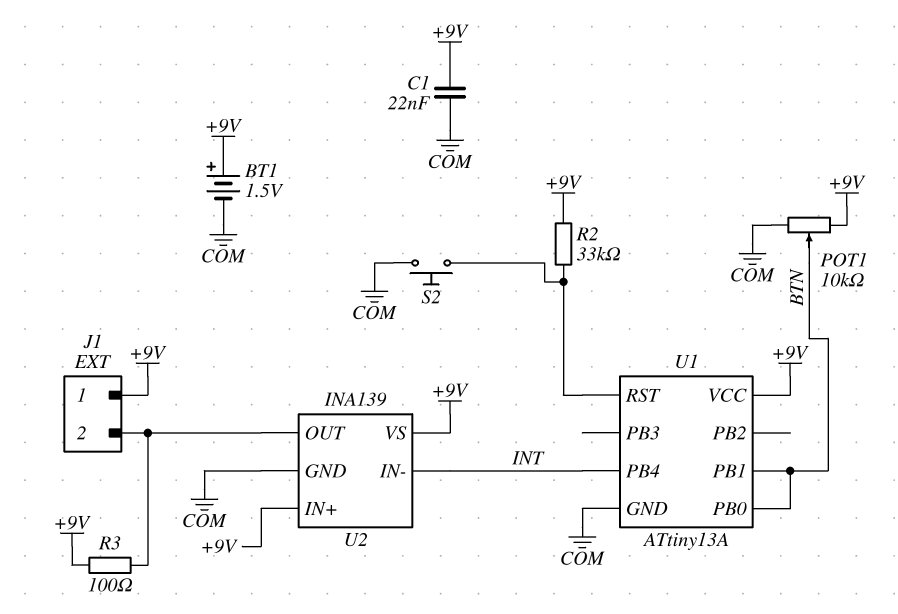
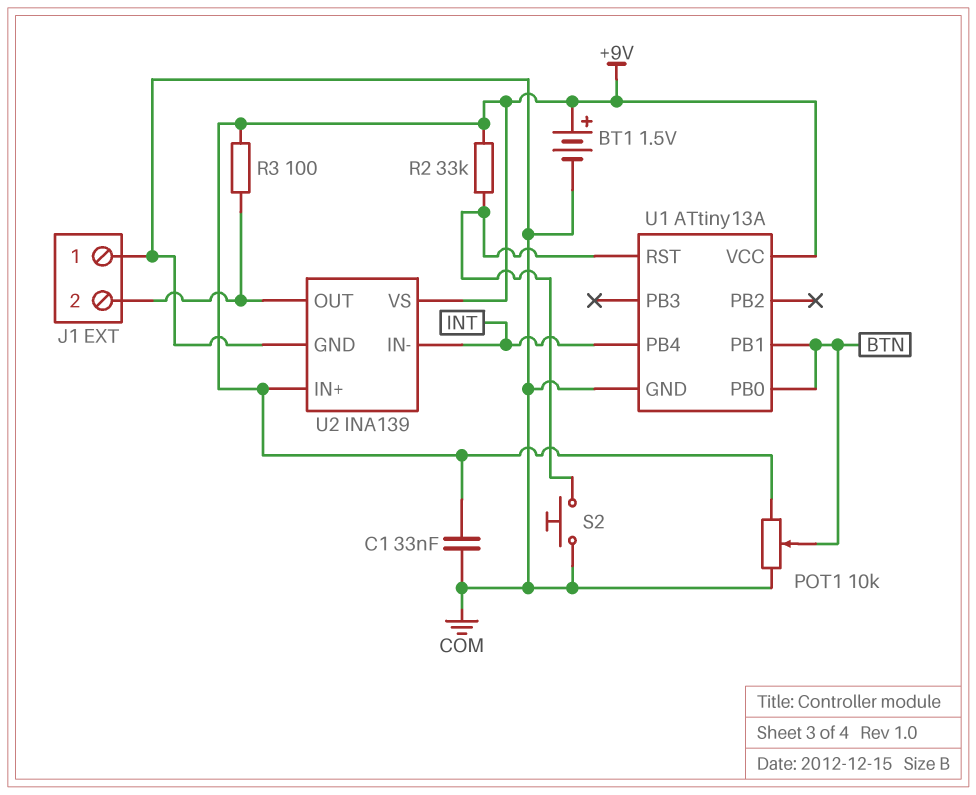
C1: 22nF (+9V, COM) -> 33nF (+9V, COM)
J1 pin 1: +9V -> COM

